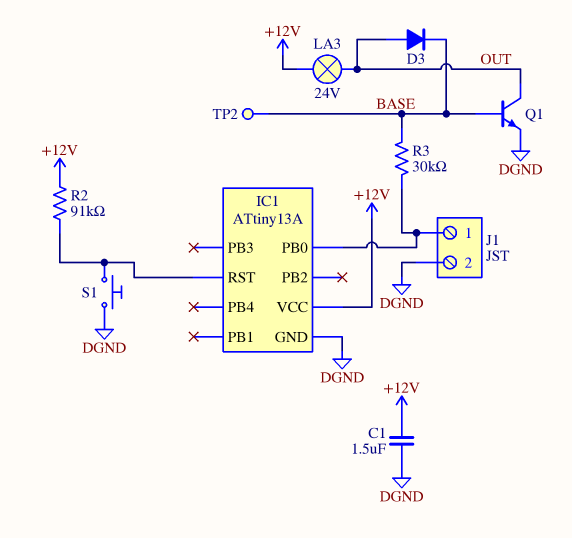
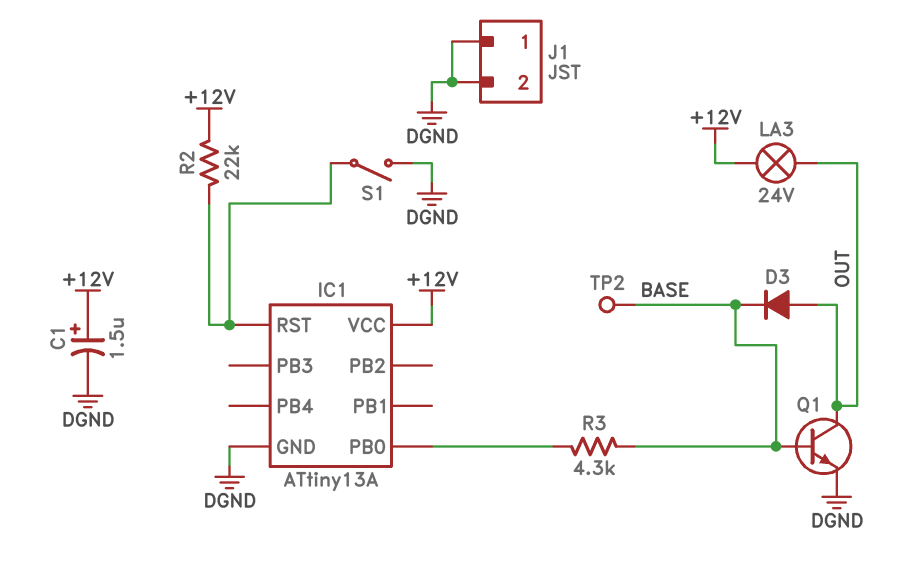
C1: 1.5uF (+12V, DGND) -> 1.5uF (plus +12V, minus DGND)
J1 pin 1: IC1/PB0 -> DGND
R2: 91k (+12V, IC1/RST) -> 22k (+12V, IC1/RST)
R3: 30k (BASE, IC1/PB0) -> 4.3k (BASE, IC1/PB0)
S1: button (DGND, IC1/RST) -> switch (DGND, IC1/RST)

